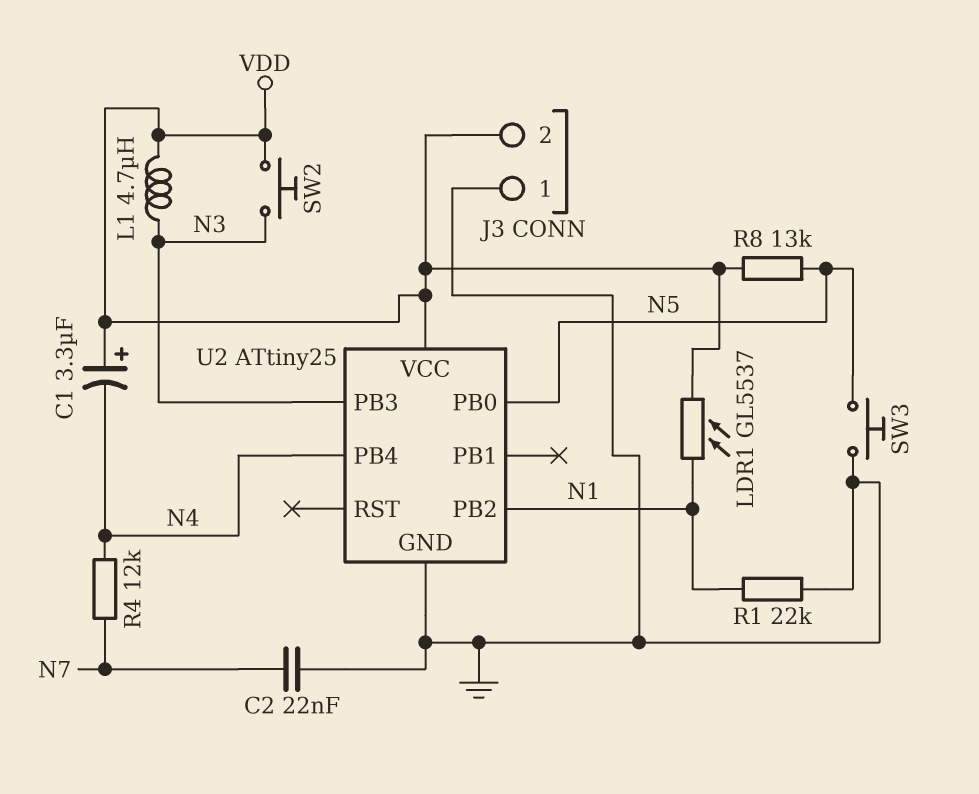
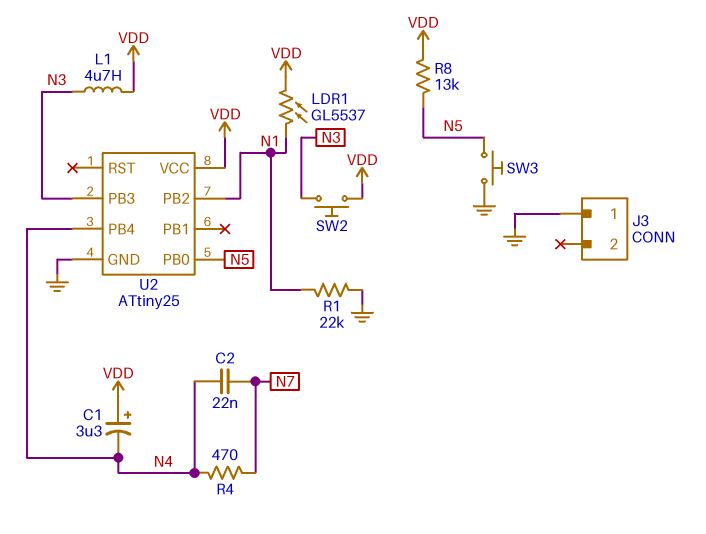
C2: 22nF (GND, N7) -> 22nF (N4, N7)
J3 pin 2: VDD -> none
R4: 12k (N4, N7) -> 470 (N4, N7)

